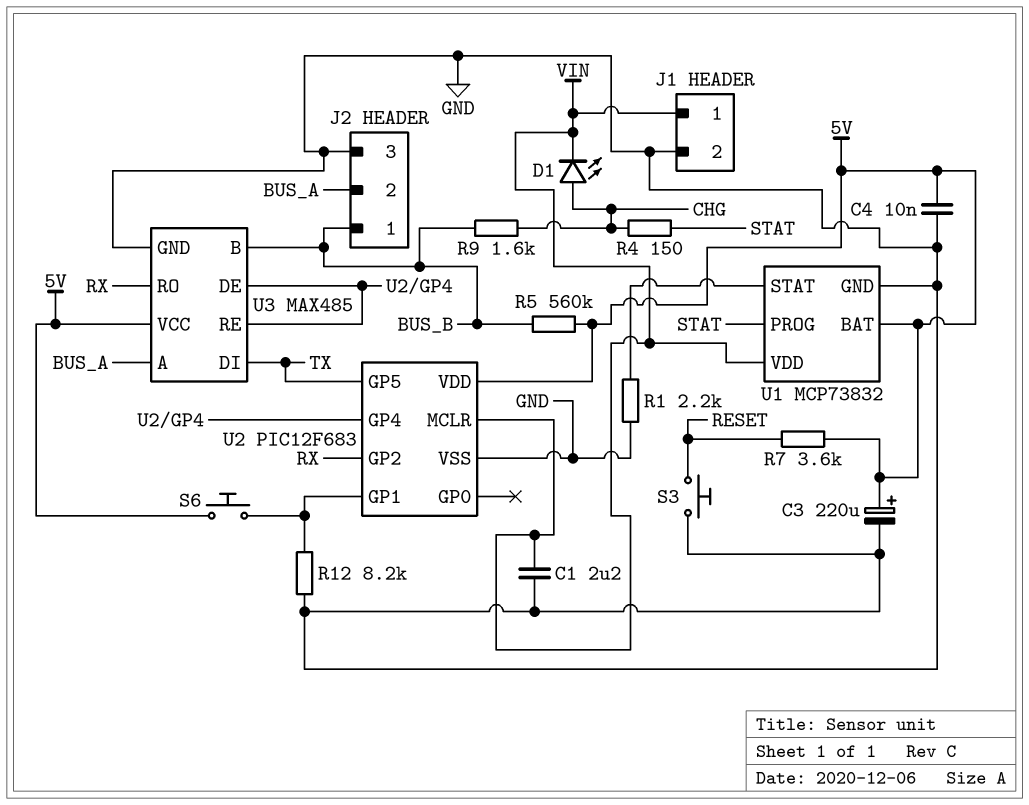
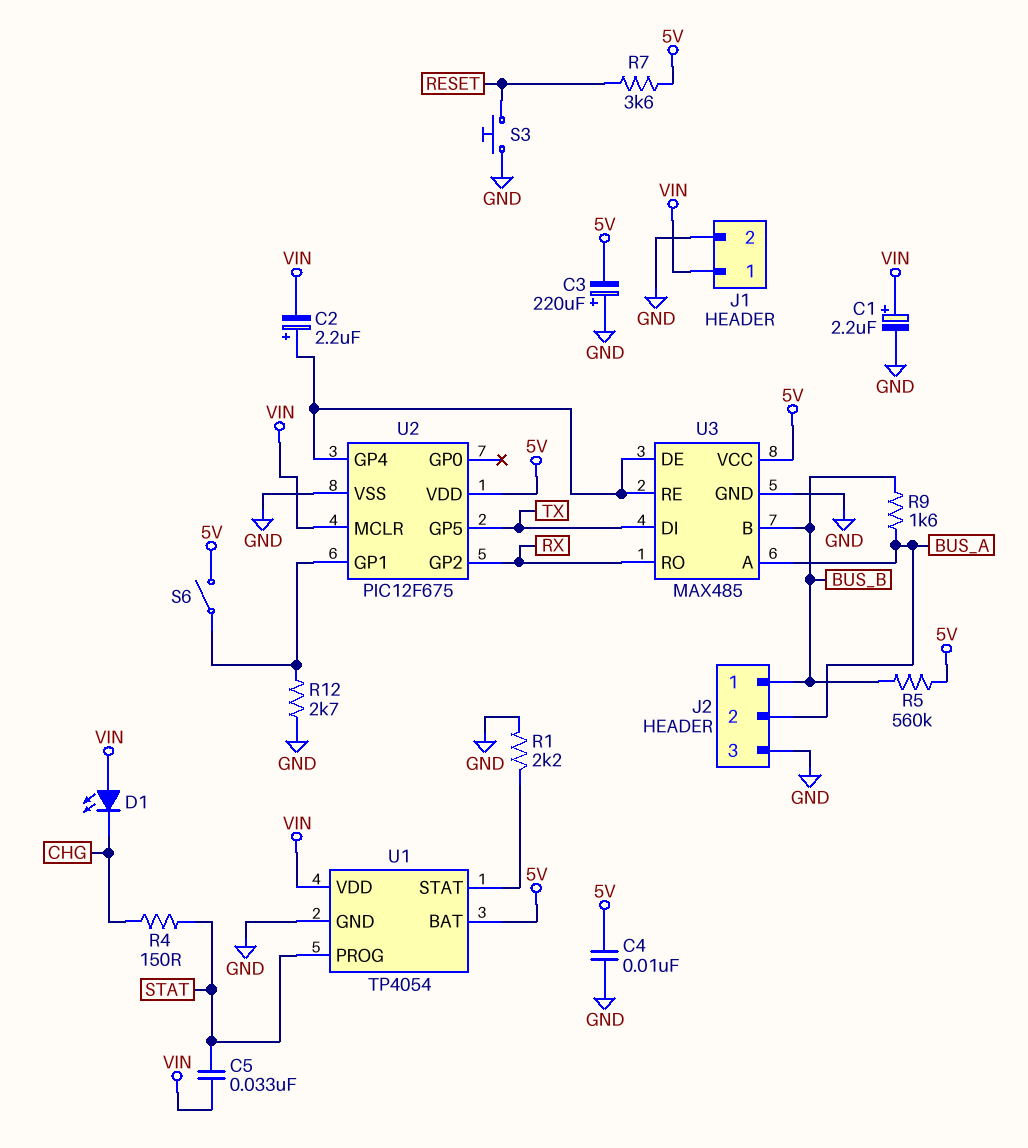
C1: 2.2uF (GND, VIN) -> 2.2uF (plus VIN, minus GND)
C2: none -> 2.2uF (plus U2/GP4, minus VIN)
C3: 220uF (plus 5V, minus GND) -> 220uF (plus GND, minus 5V)
C5: none -> 33nF (STAT, VIN)
D1: LED (A CHG, K VIN) -> LED (A VIN, K CHG)
R9: 1.6k (BUS_B, CHG) -> 1.6k (BUS_A, BUS_B)
R12: 8.2k (GND, U2/GP1) -> 2.7k (GND, U2/GP1)
S6: button (5V, U2/GP1) -> switch (5V, U2/GP1)
U1: MCP73832 -> TP4054
U2: PIC12F683 -> PIC12F675

